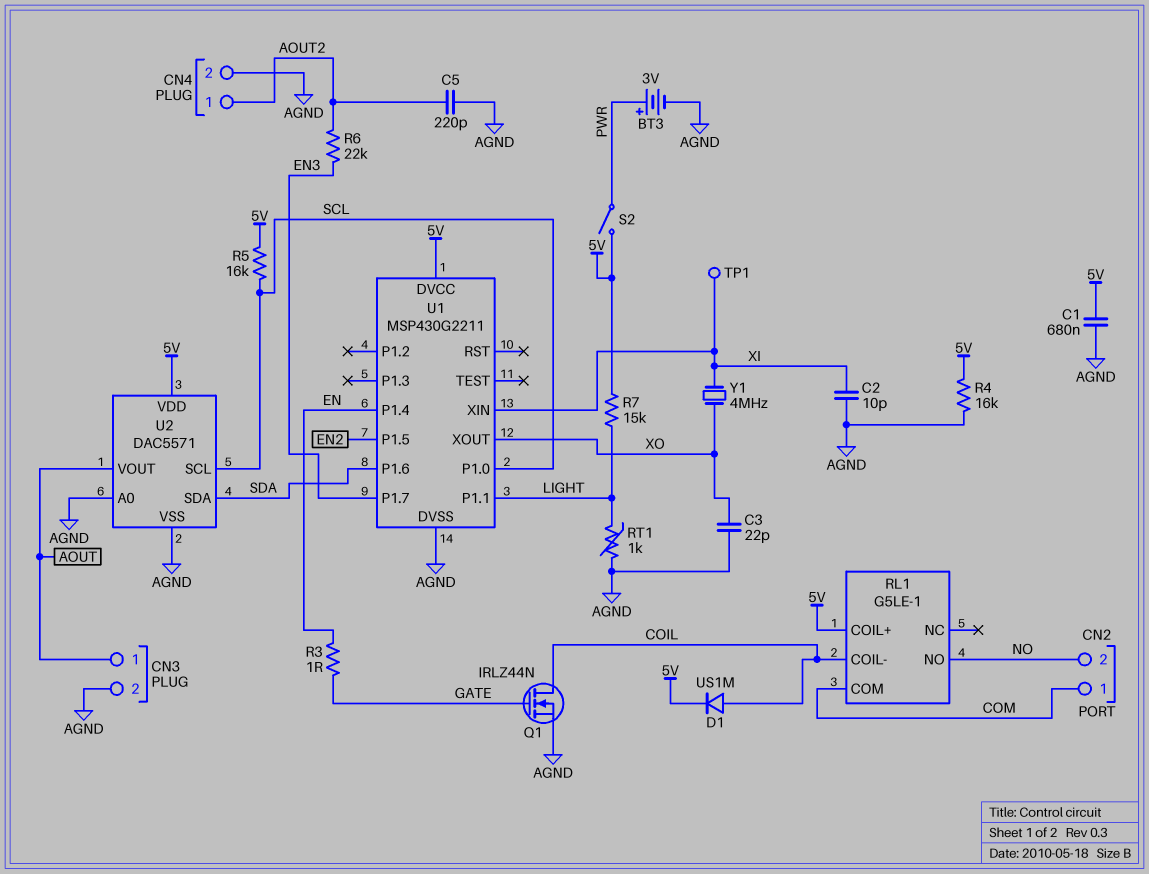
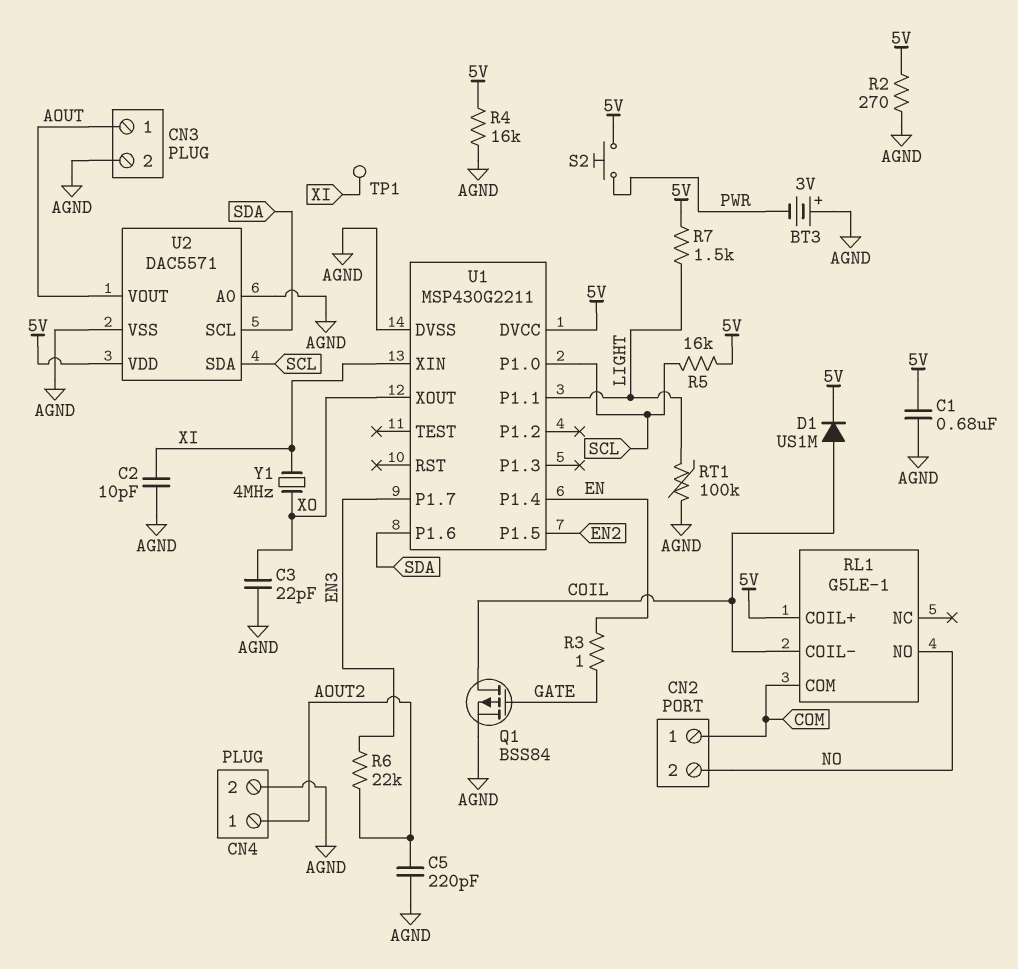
BT3: 3V (plus PWR, minus AGND) -> 3V (plus AGND, minus PWR)
Q1: NMOS IRLZ44N (G GATE, D COIL, S AGND) -> PMOS BSS84 (G GATE, D COIL, S AGND)
R2: none -> 270 (5V, AGND)
R7: 15k (5V, LIGHT) -> 1.5k (5V, LIGHT)
RT1: 1k (AGND, LIGHT) -> 100k (AGND, LIGHT)
S2: switch (5V, PWR) -> button (5V, PWR)
U2 pin SCL: SCL -> SDA
U2 pin SDA: SDA -> SCL

